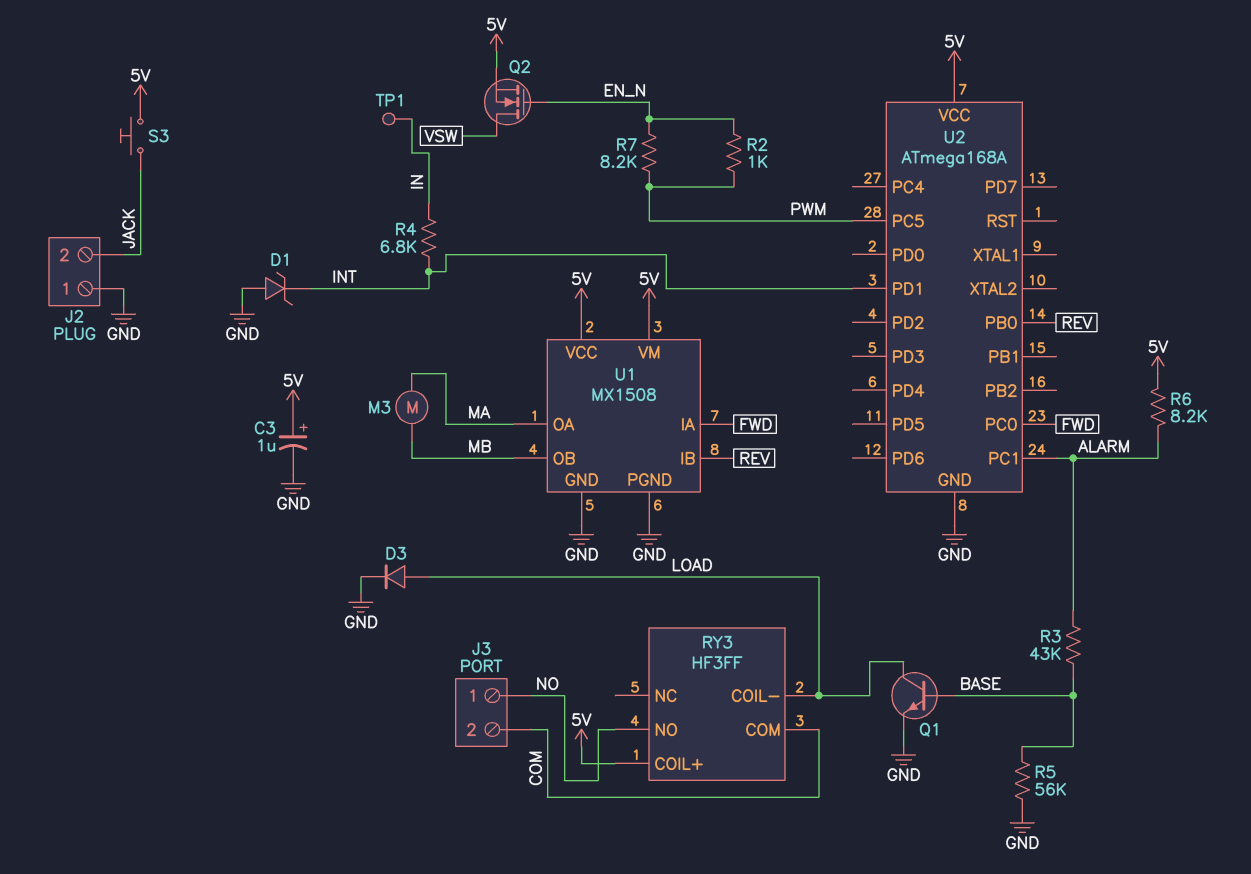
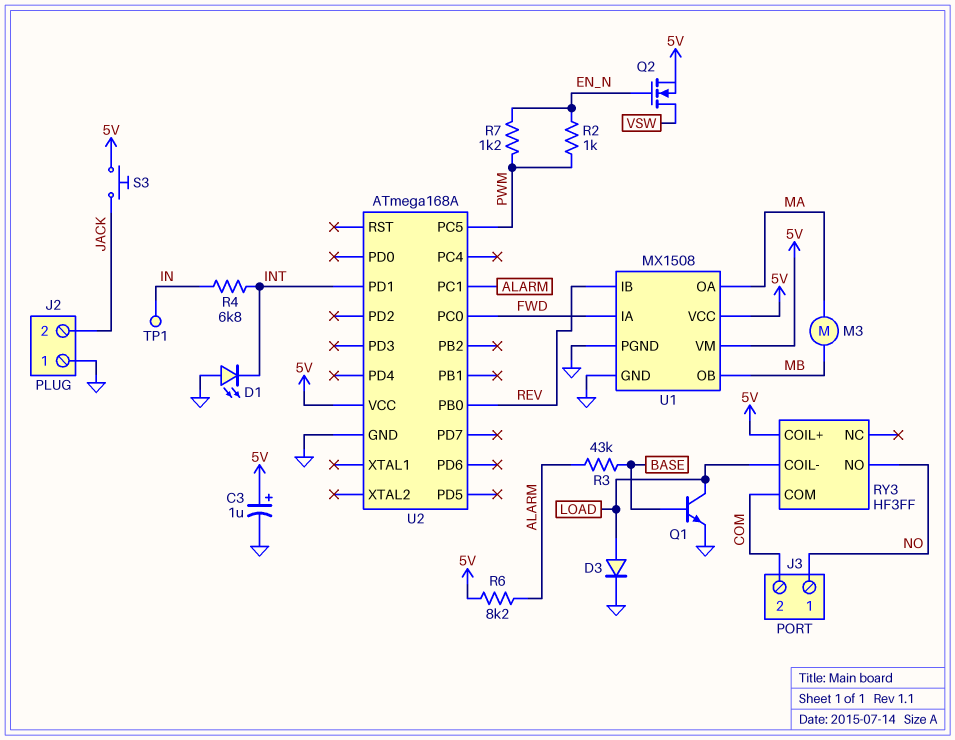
D1: zener (A GND, K INT) -> LED (A GND, K INT)
R5: 56k (BASE, GND) -> none
R7: 8.2k (EN_N, PWM) -> 1.2k (EN_N, PWM)

